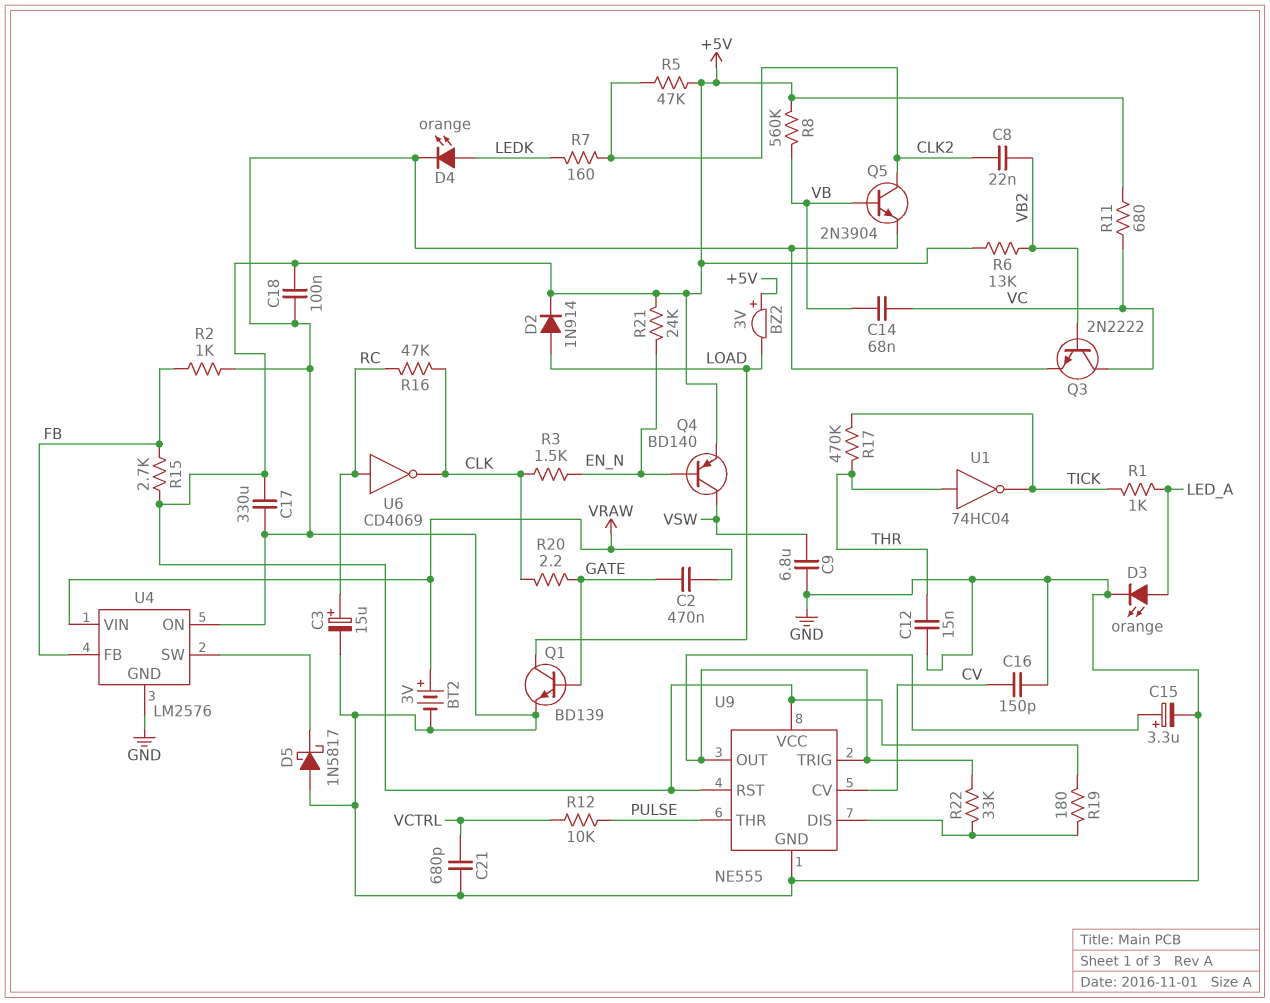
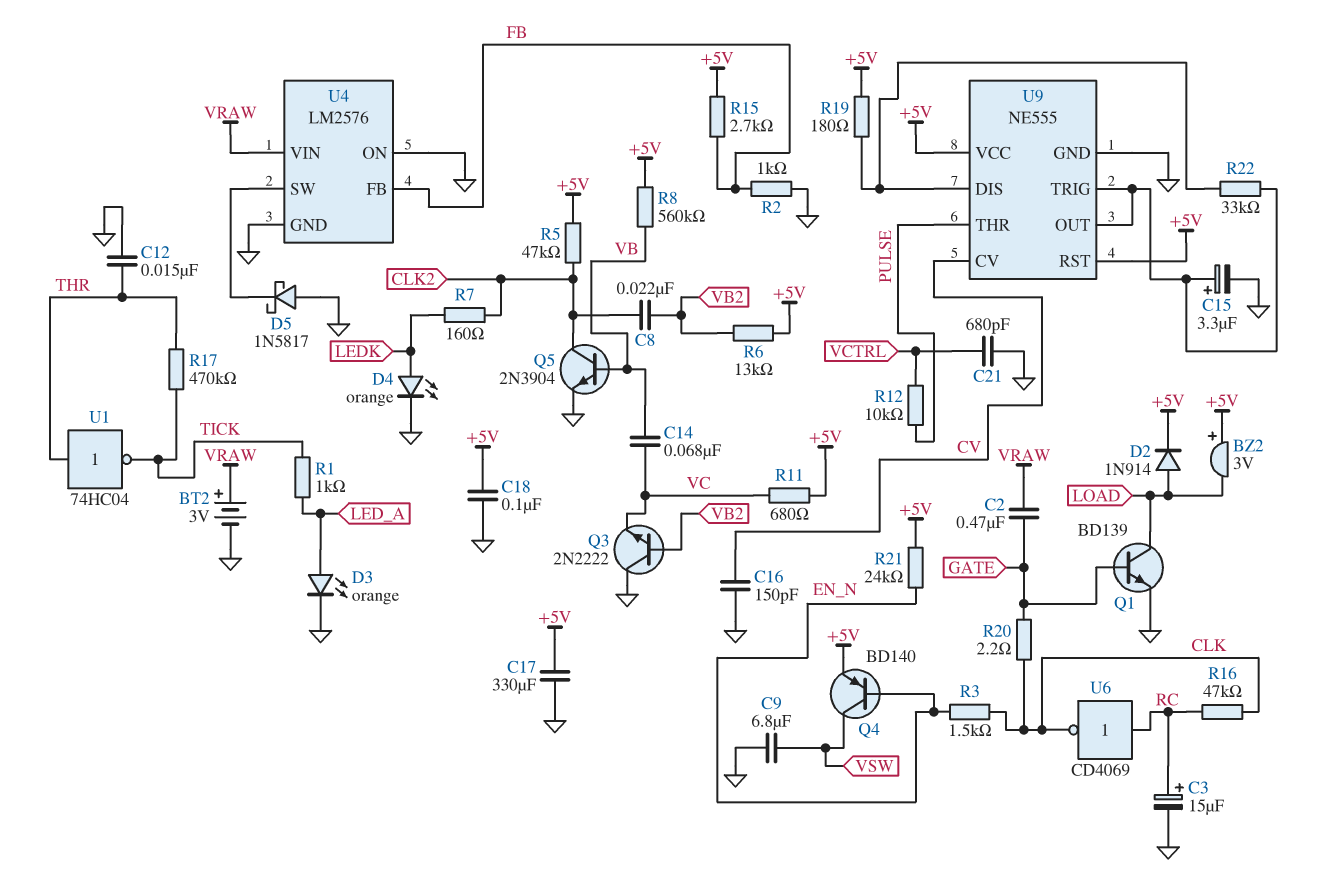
Q3: NPN 2N2222 (B VB2, C VC, E GND) -> NPN 2N2222 (B VB2, C GND, E VC)

